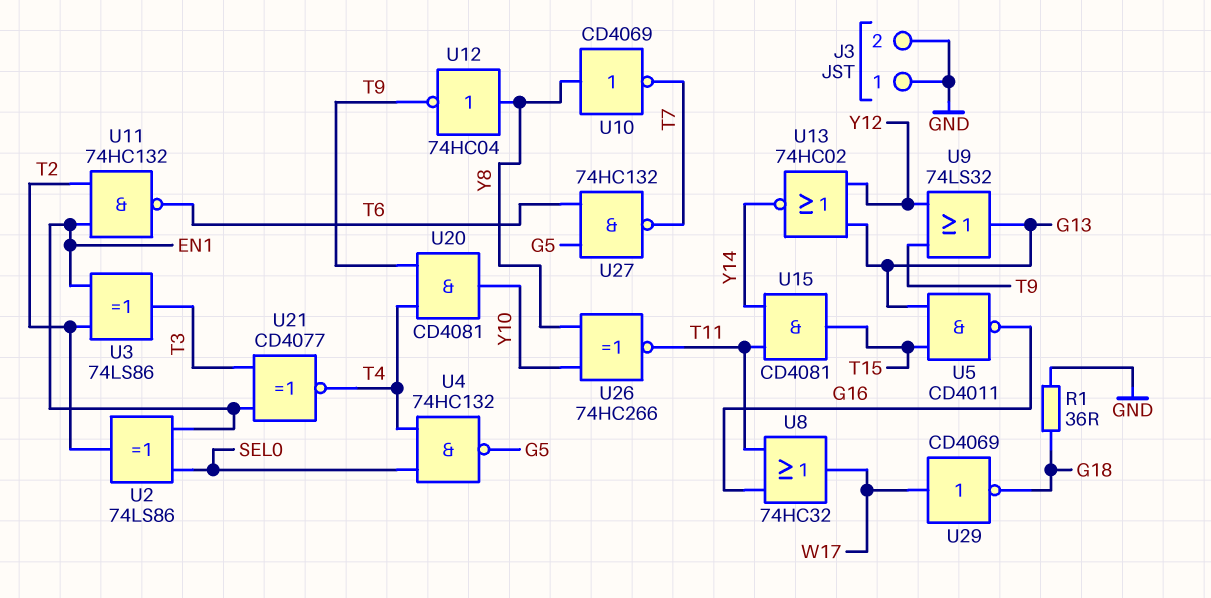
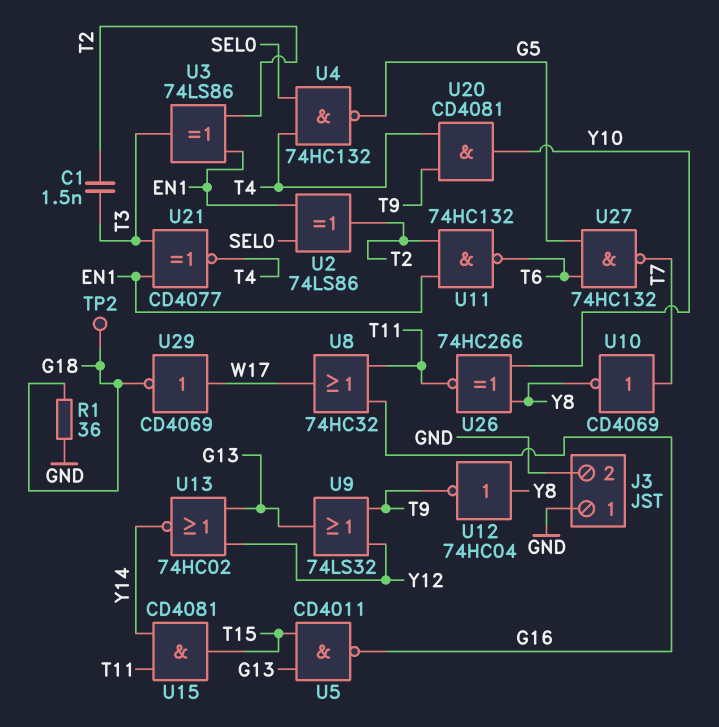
C1: none -> 1.5nF (T2, T3)
TP2: none -> test point (G18)
U10: NOT CD4069 (in Y8, out T7) -> NOT CD4069 (in T7, out Y8)

